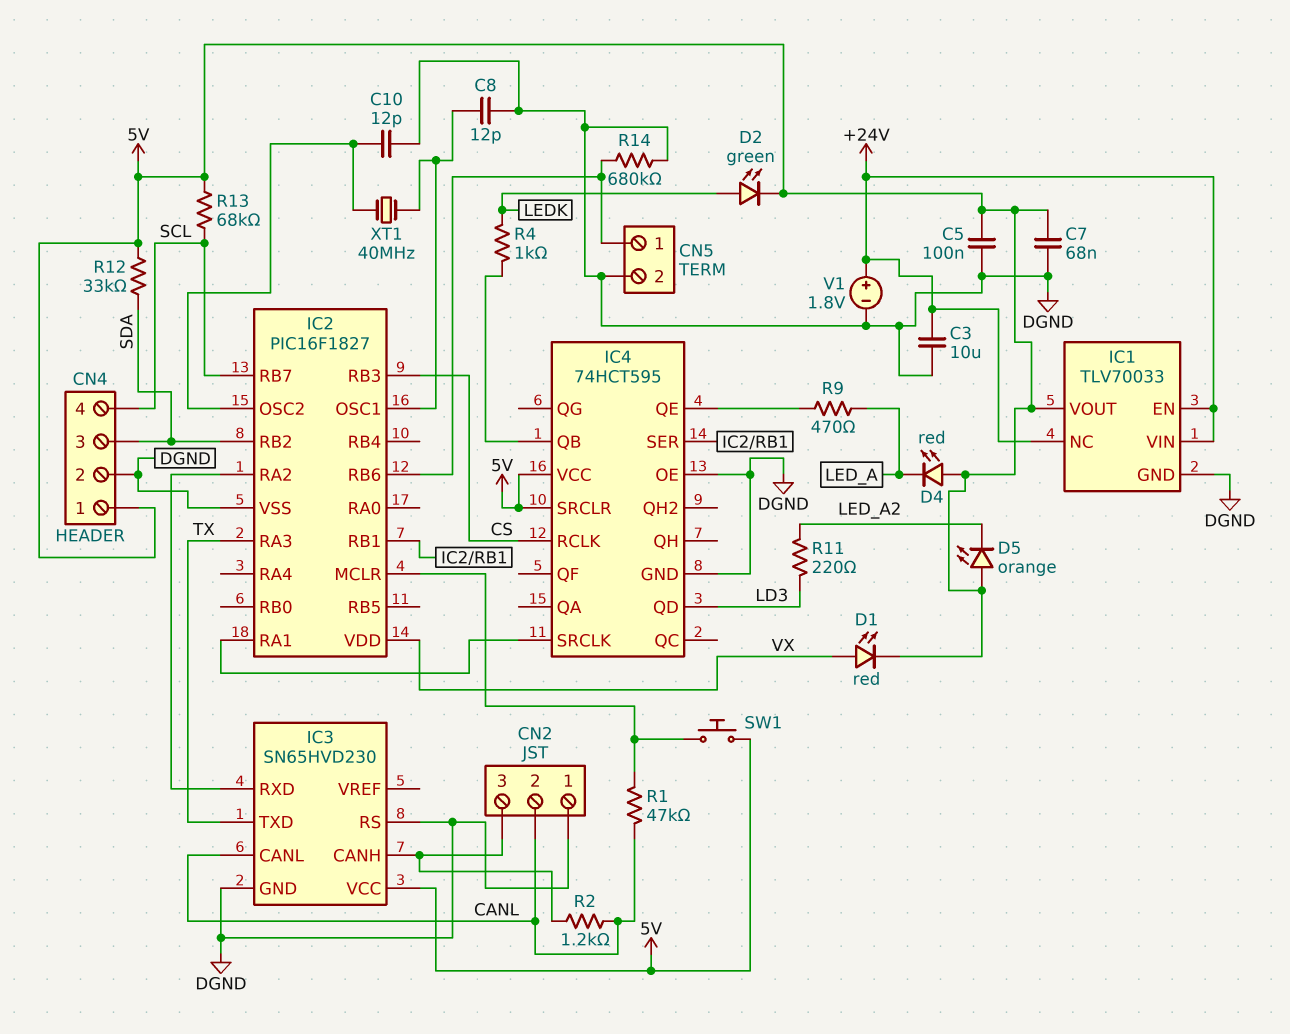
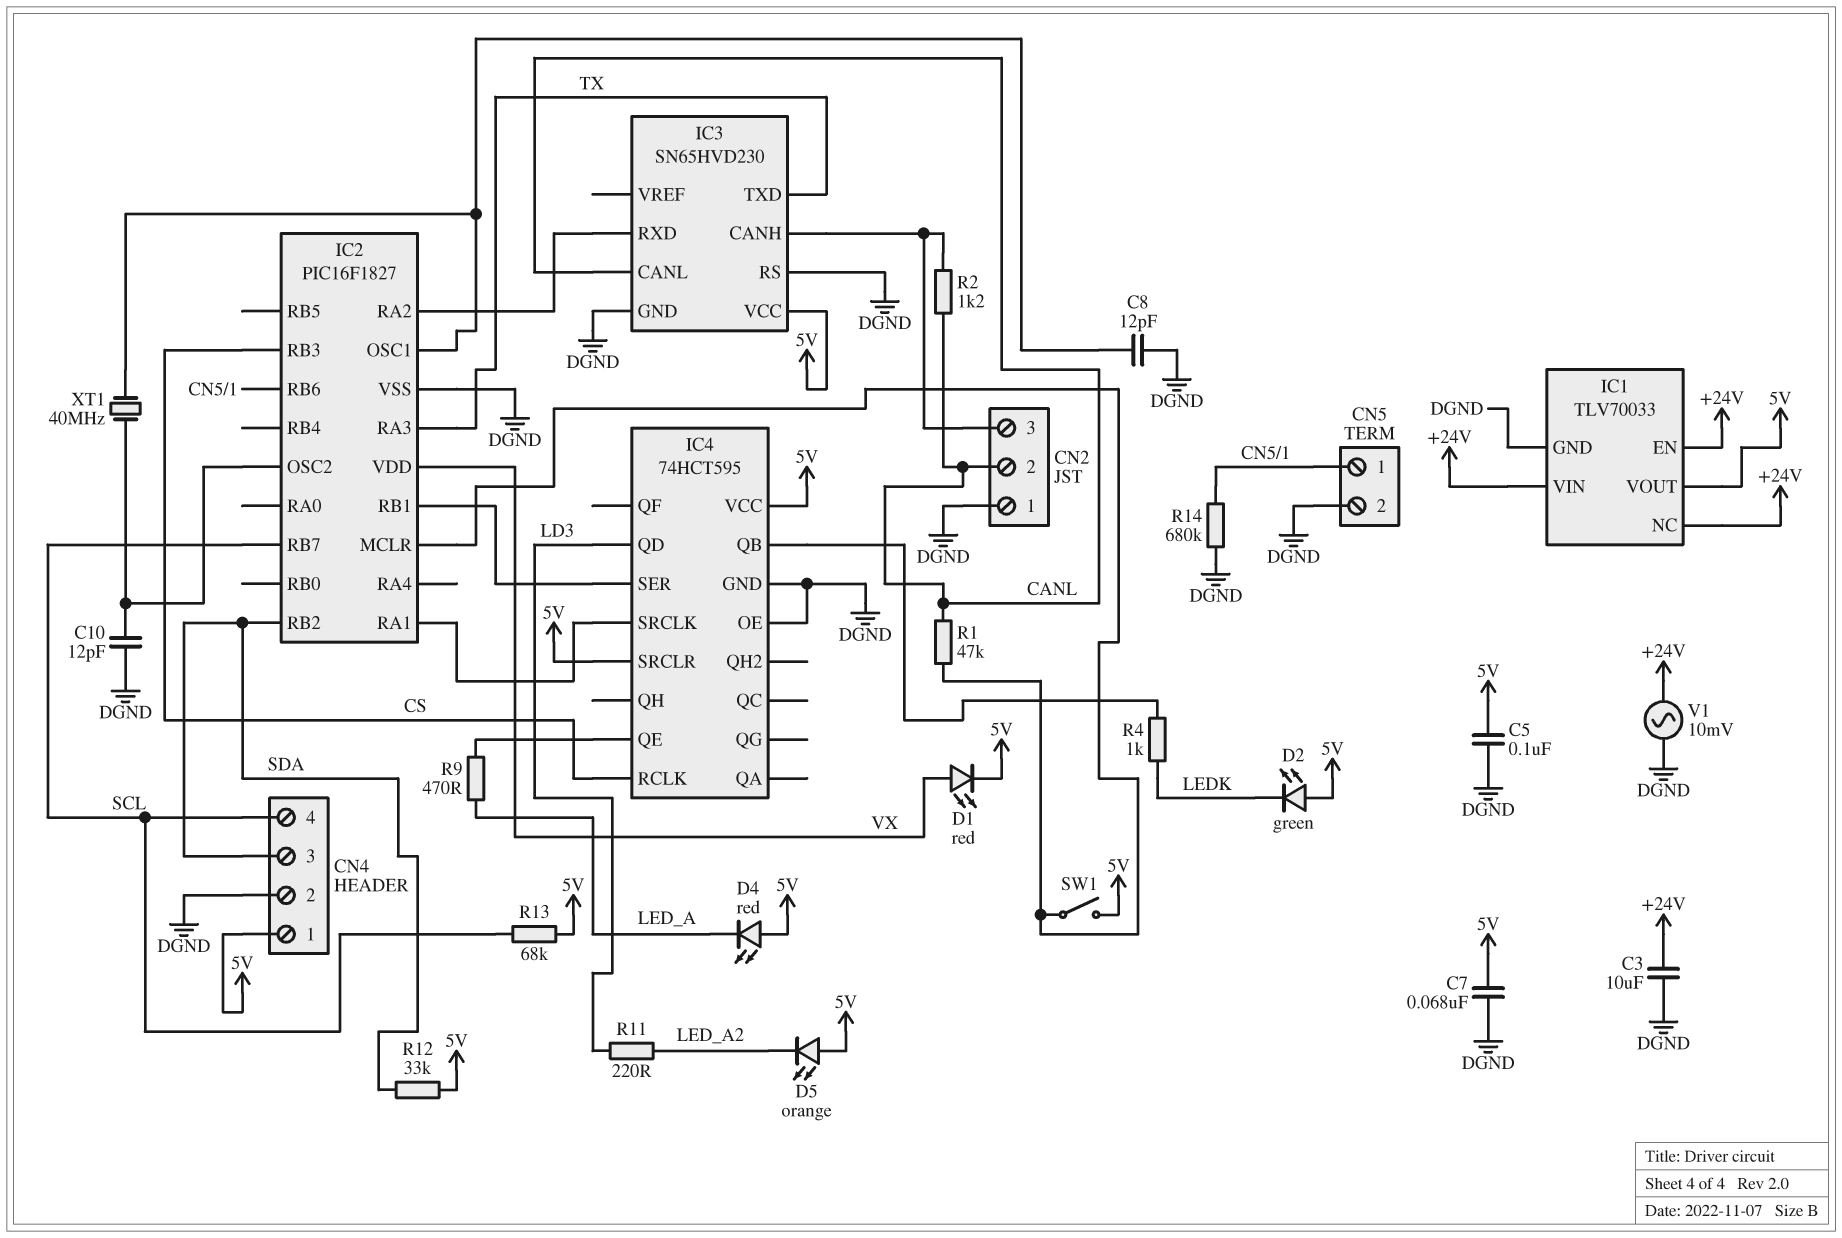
D2: LED green (A LEDK, K 5V) -> LED green (A 5V, K LEDK)
SW1: button (5V, IC2/MCLR) -> switch (5V, IC2/MCLR)
V1: 1.8V (plus +24V, minus DGND) -> AC 10mV (+24V, DGND)

